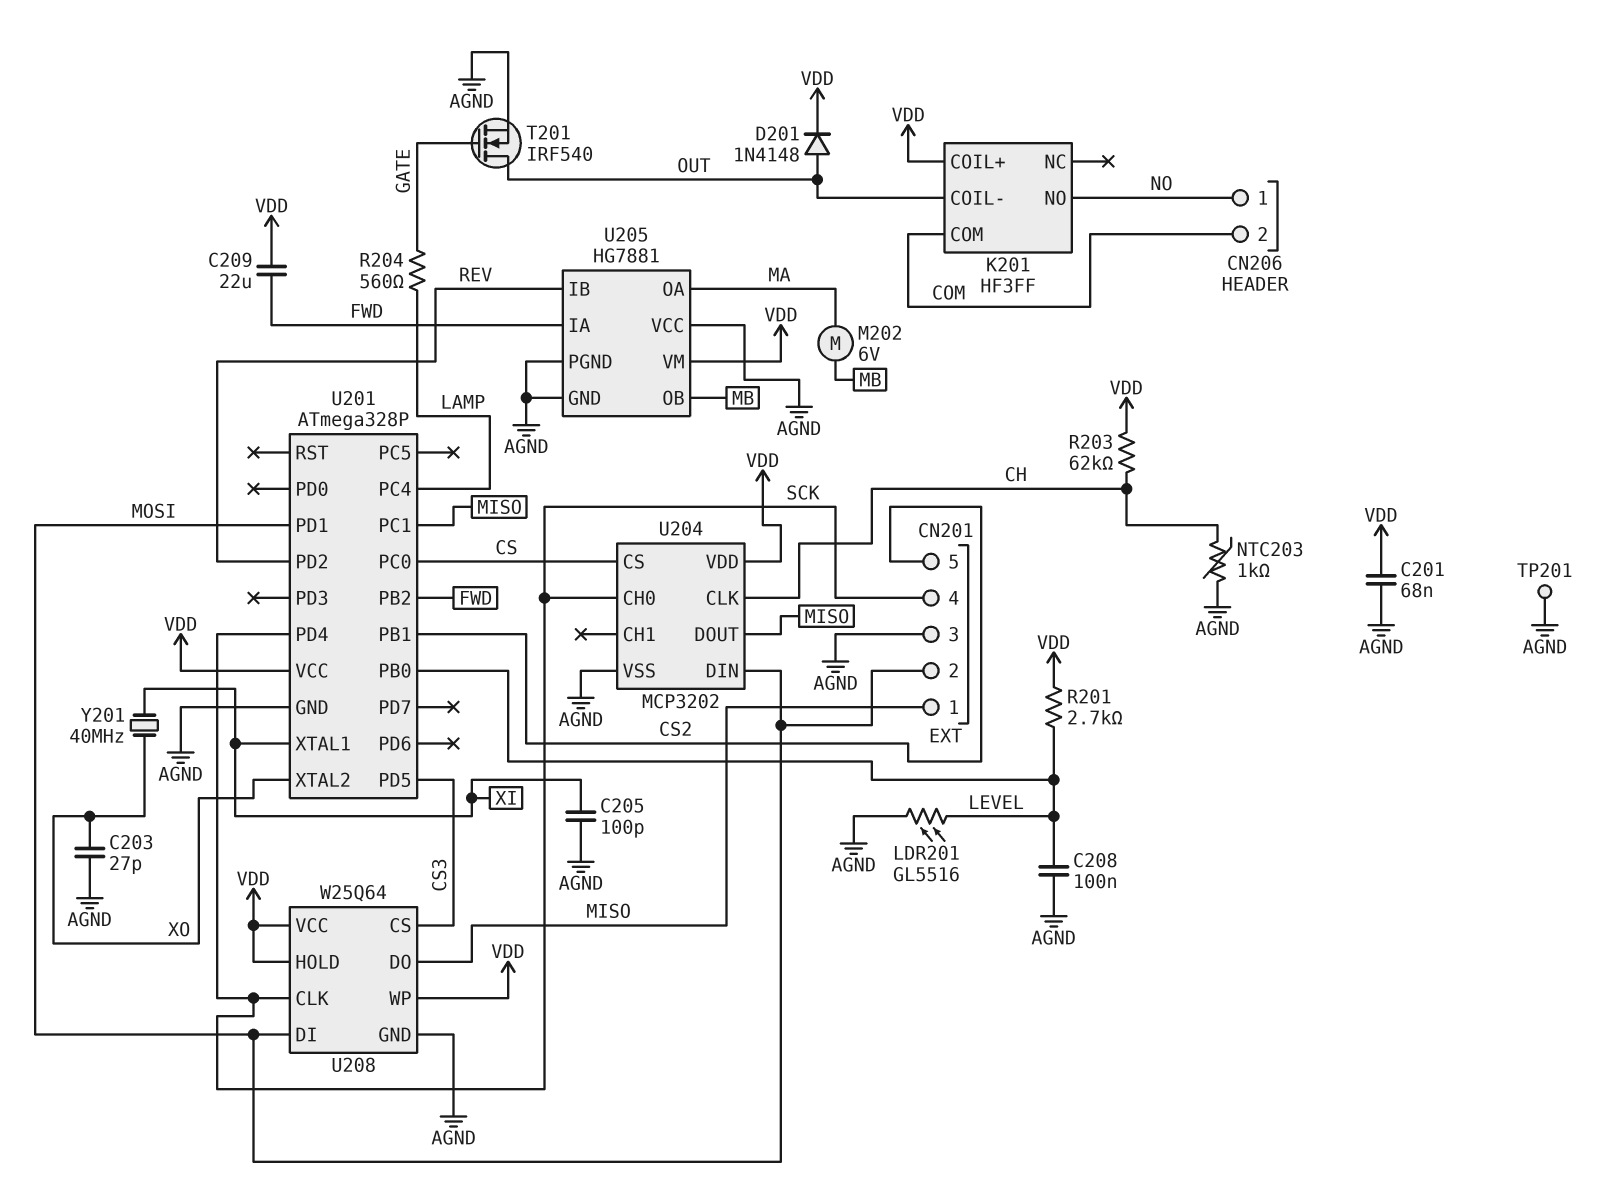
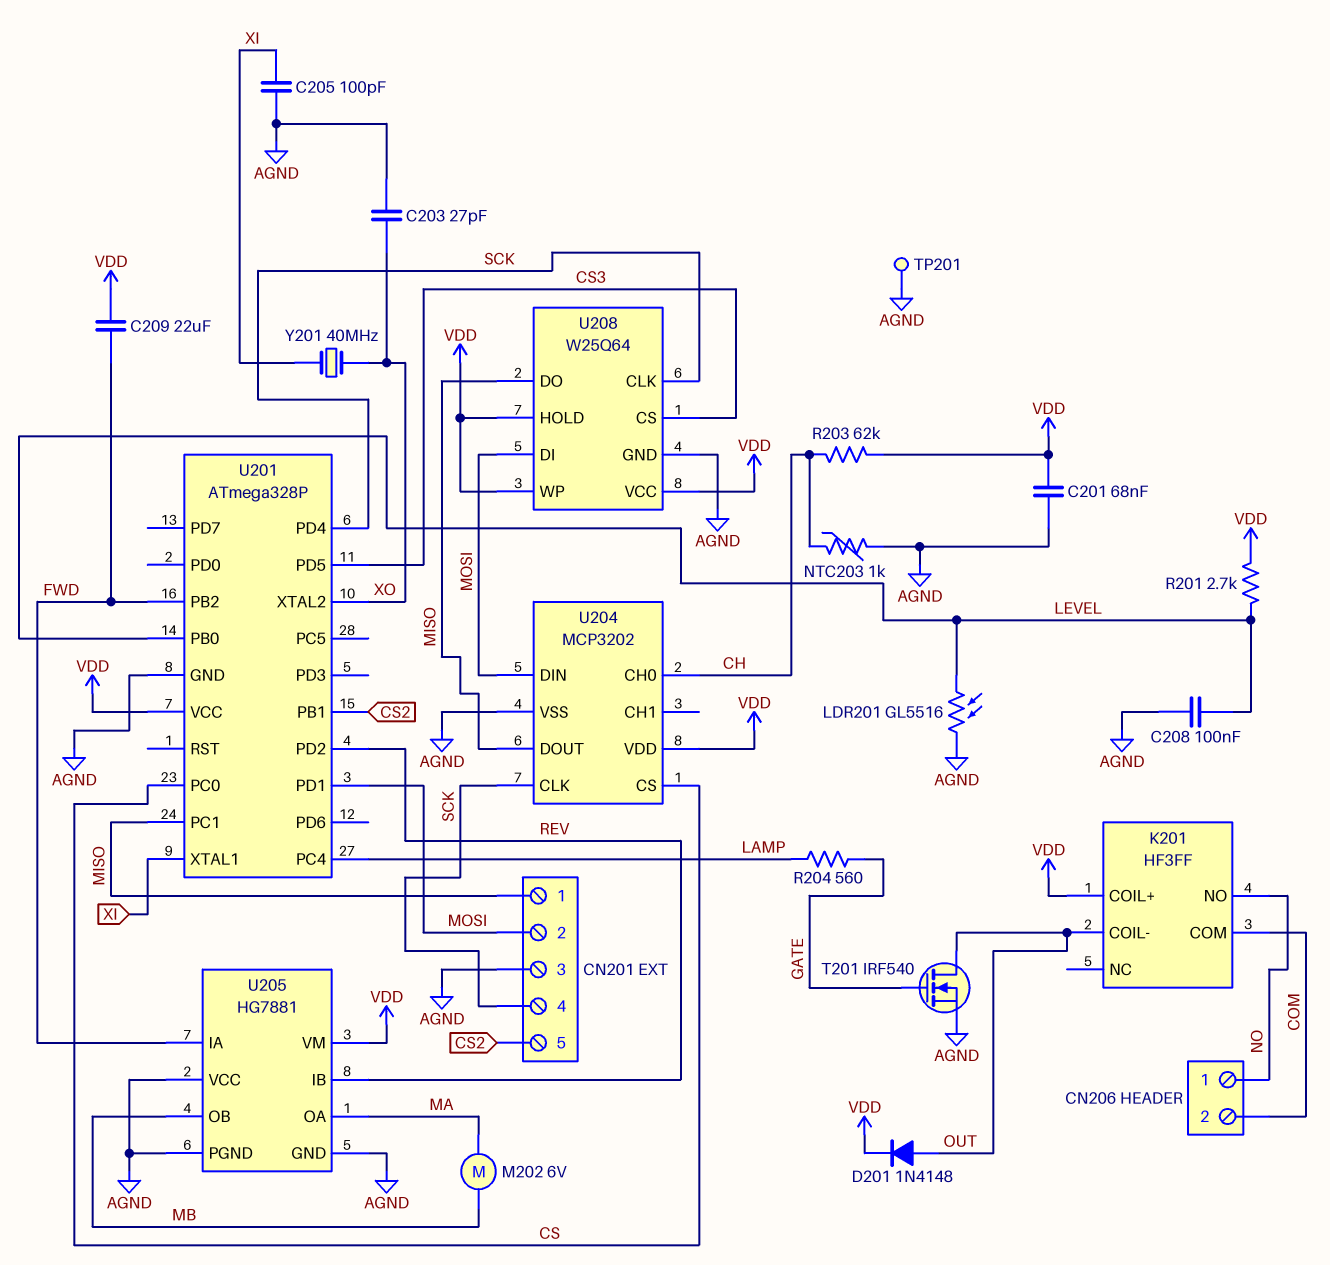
U204 pin CH0: SCK -> CH
U204 pin CLK: CH -> SCK

